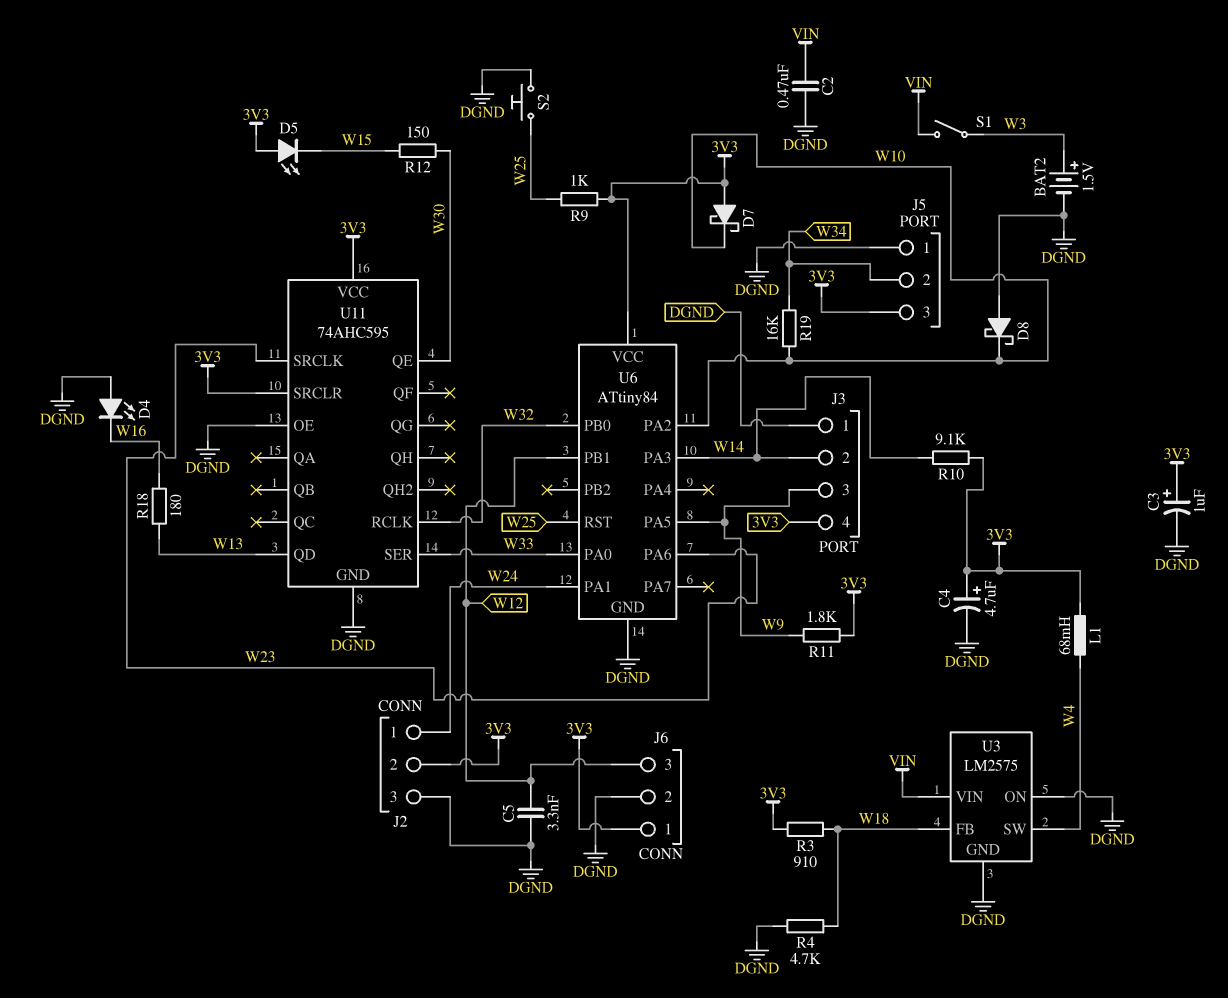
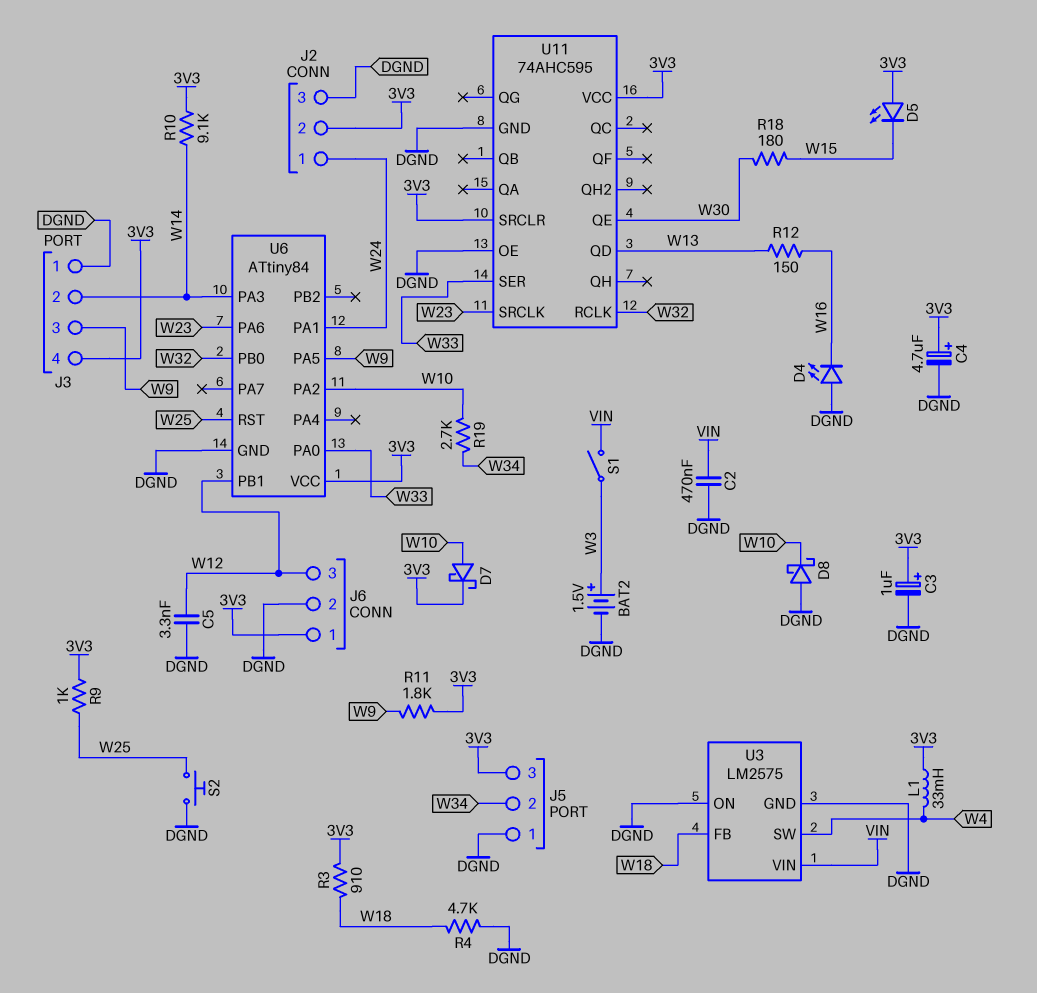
D7: schottky (A 3V3, K W10) -> schottky (A W10, K 3V3)
L1: 68mH (3V3, W4) -> 33mH (3V3, W4)
R12: 150 (W15, W30) -> 150 (W13, W16)
R18: 180 (W13, W16) -> 180 (W15, W30)
R19: 16k (W10, W34) -> 2.7k (W10, W34)

